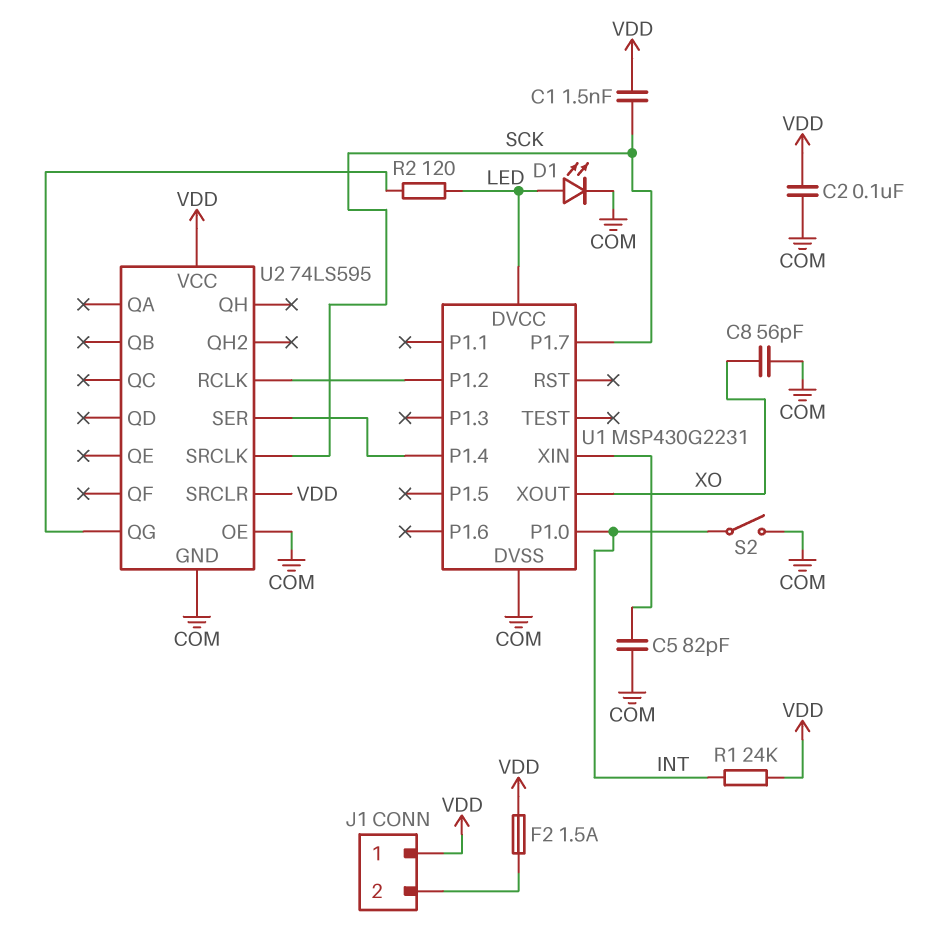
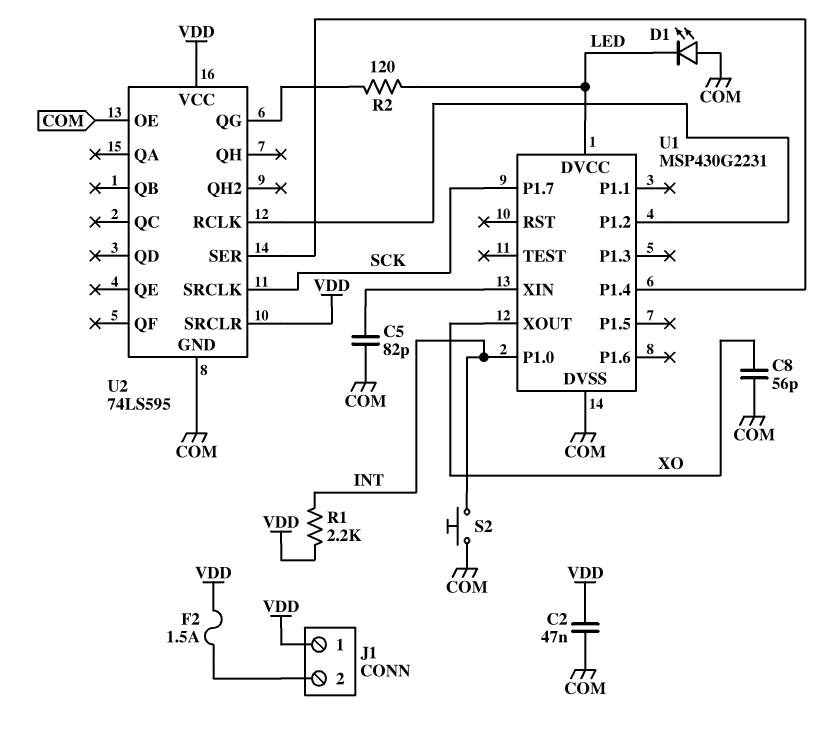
C1: 1.5nF (SCK, VDD) -> none
C2: 100nF (COM, VDD) -> 47nF (COM, VDD)
D1: LED (A LED, K COM) -> LED (A COM, K LED)
R1: 24k (INT, VDD) -> 2.2k (INT, VDD)
S2: switch (COM, INT) -> button (COM, INT)

